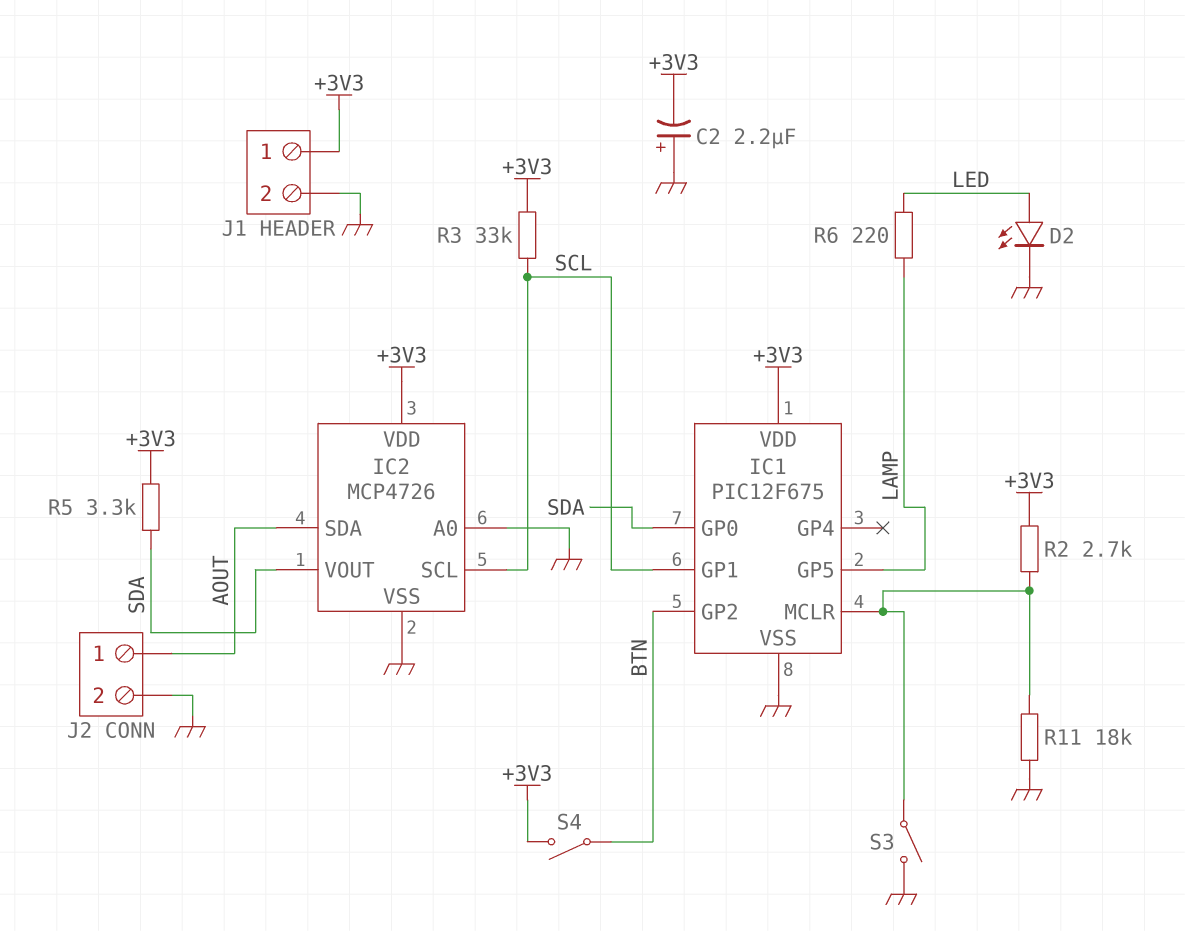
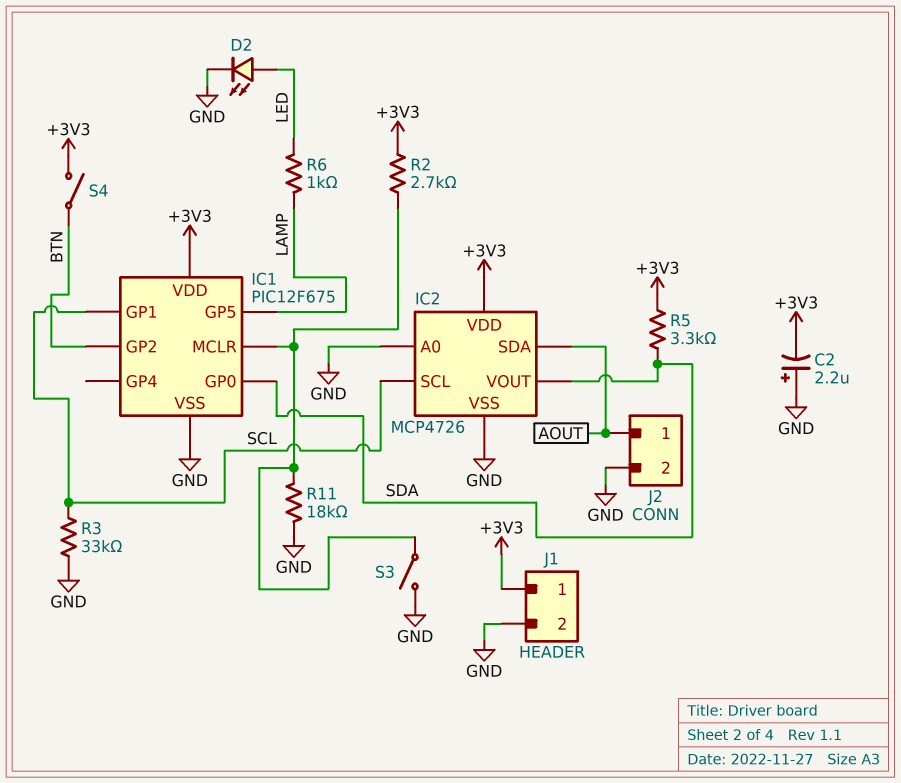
R3: 33k (+3V3, SCL) -> 33k (GND, SCL)
R6: 220 (LAMP, LED) -> 1k (LAMP, LED)

